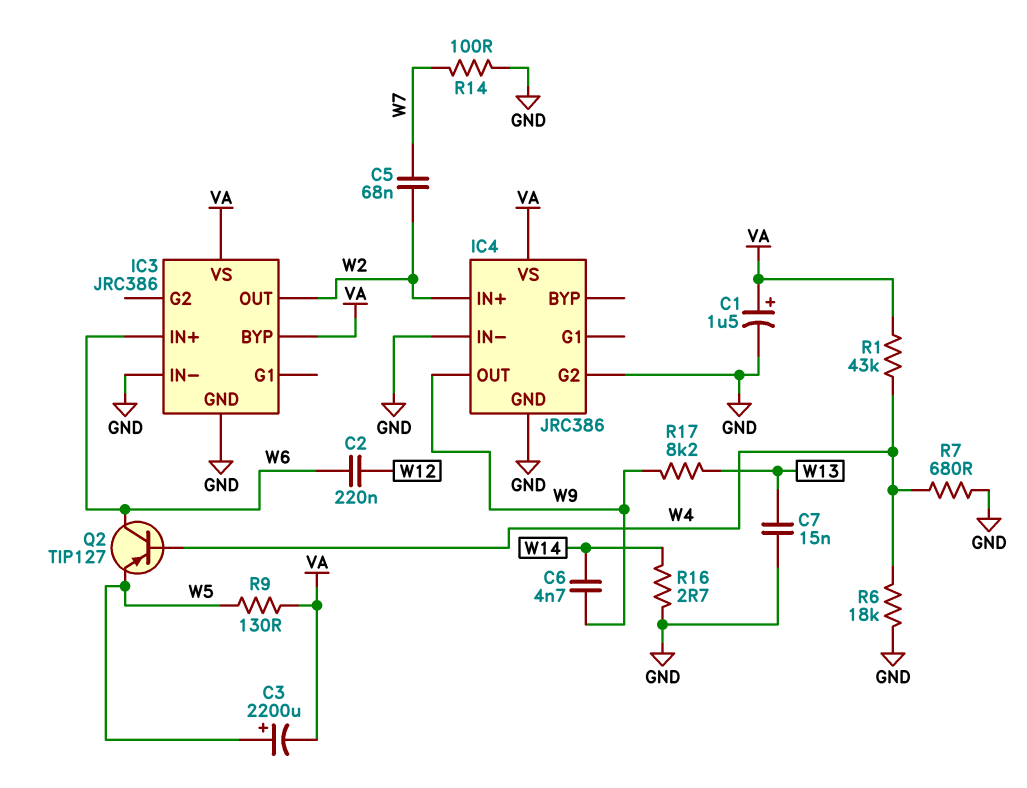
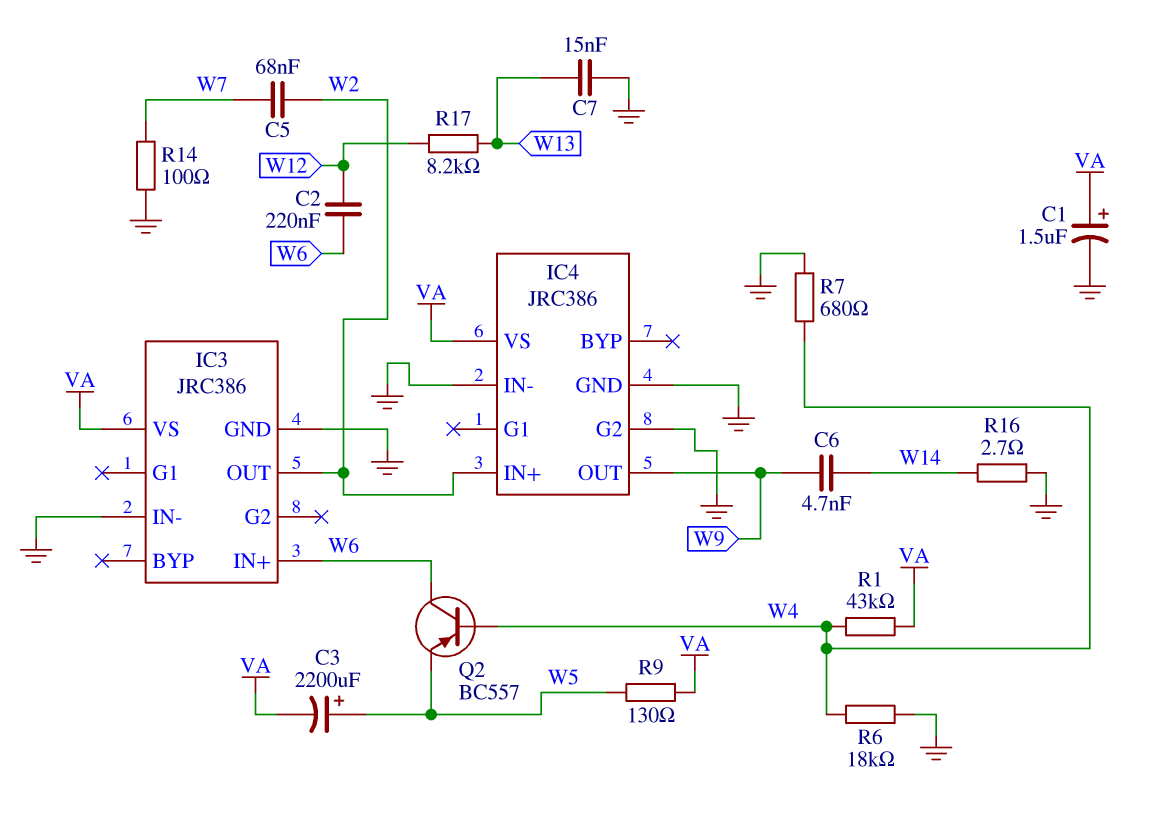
IC3 pin BYP: VA -> none
Q2: PNP TIP127 (B W4, C W6, E W5) -> PNP BC557 (B W4, C W6, E W5)
R17: 8.2k (W9, W13) -> 8.2k (W12, W13)

